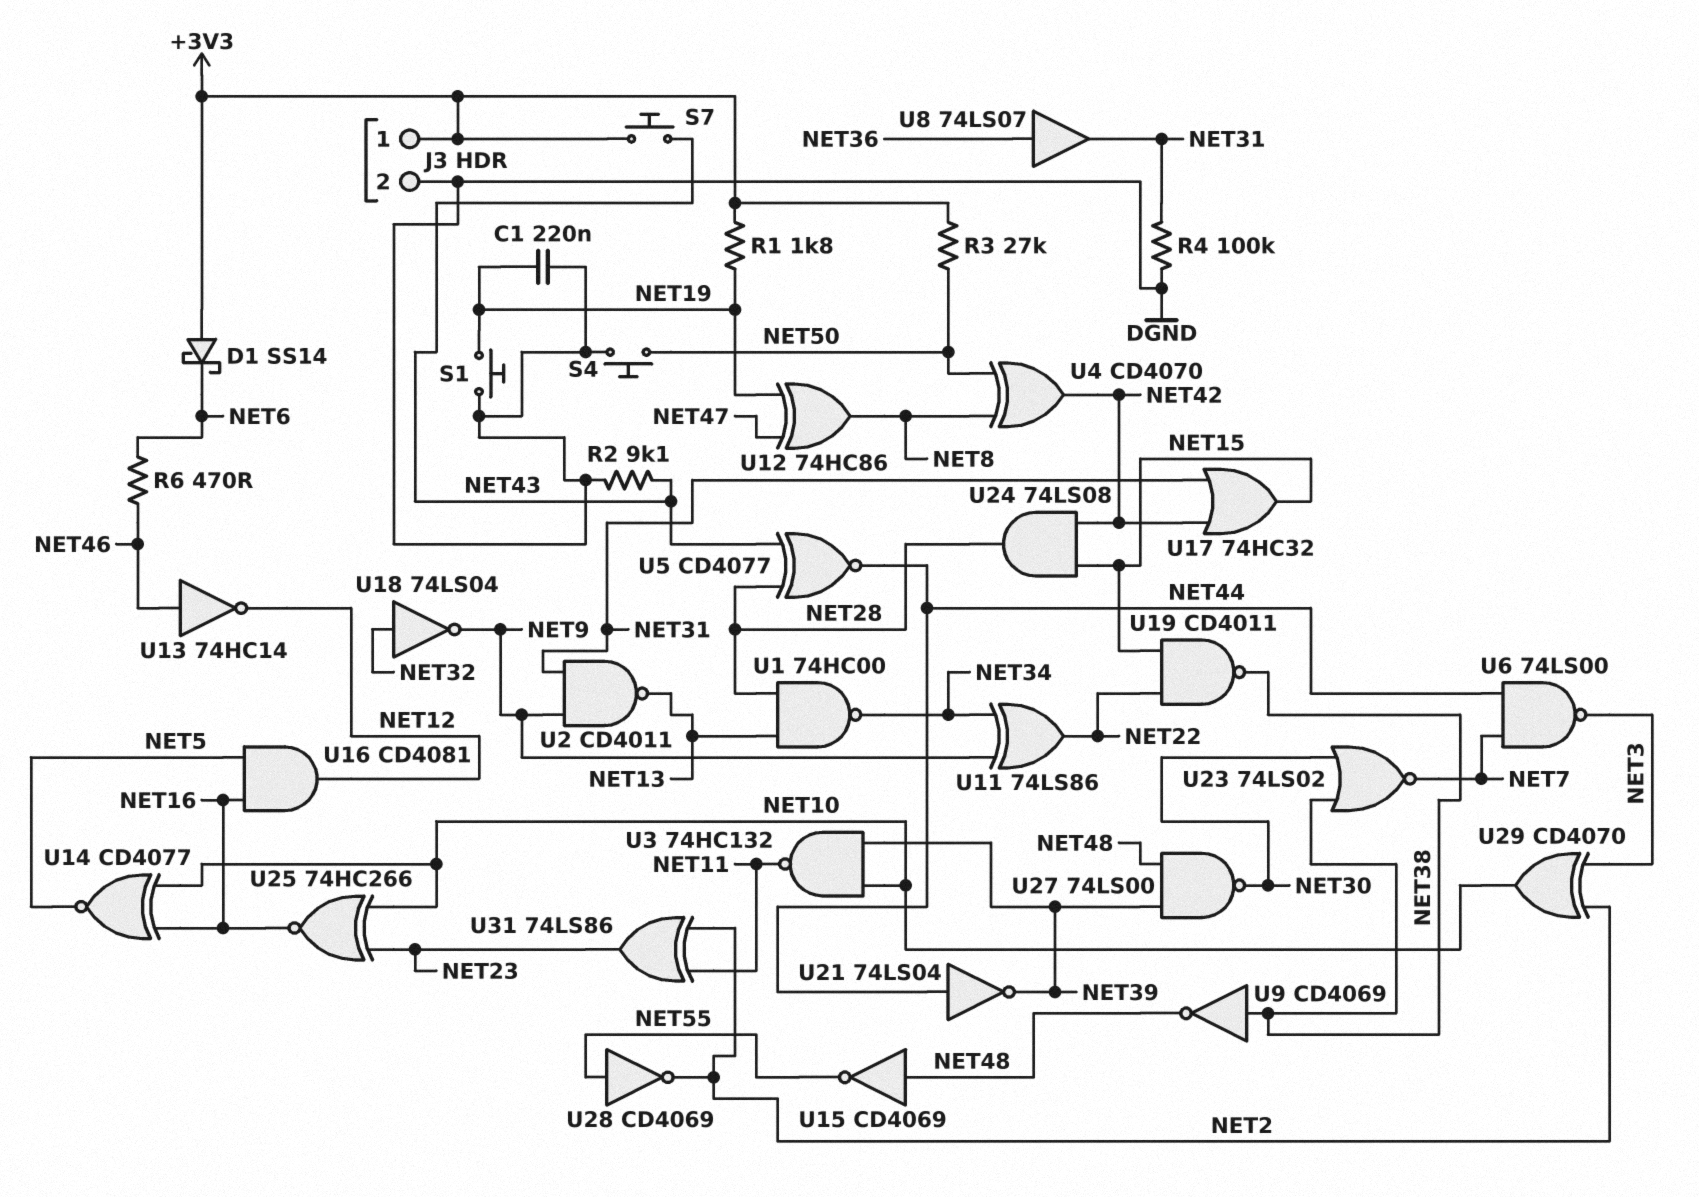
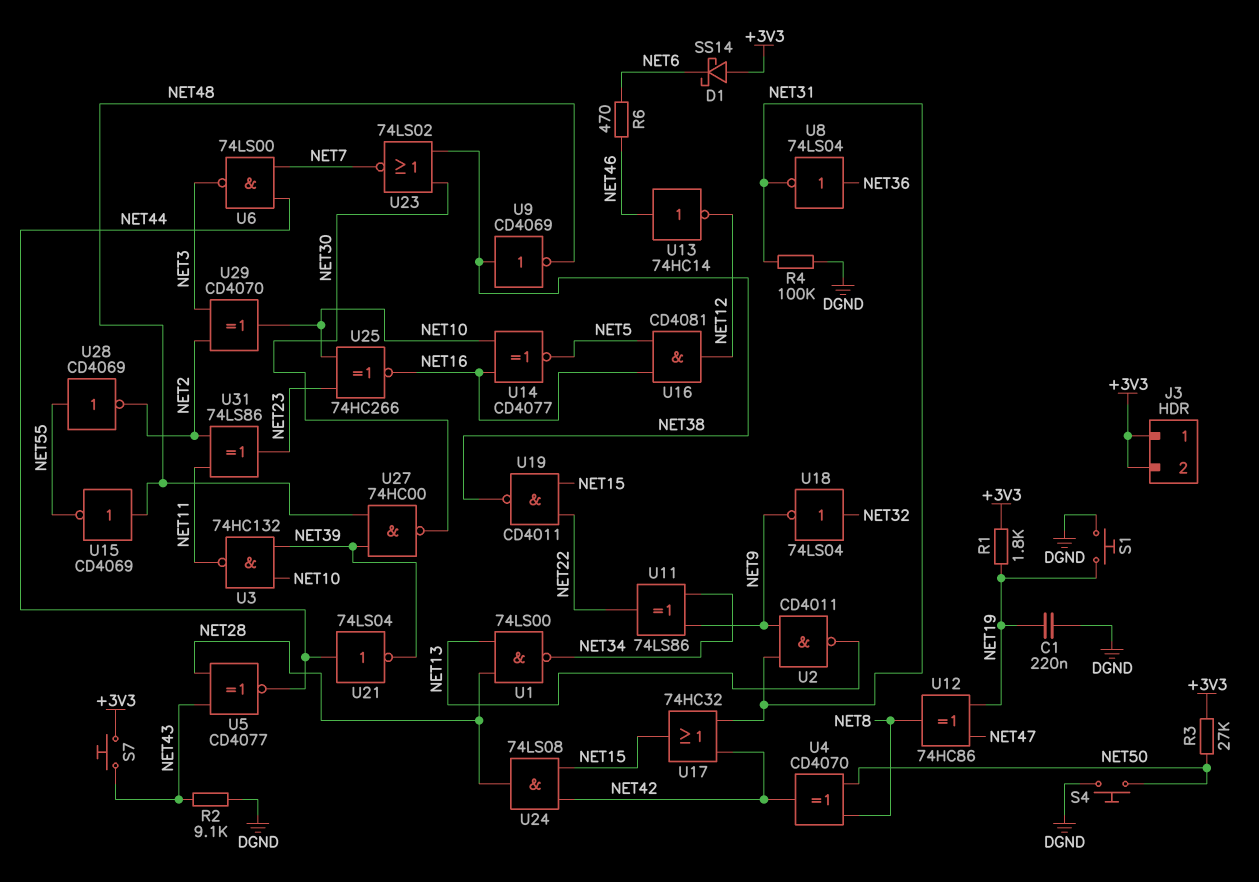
J3 pin 2: DGND -> +3V3
U1: NAND 74HC00 (in NET13, in NET28, out NET34) -> NAND 74LS00 (in NET13, in NET28, out NET34)
U8: buffer 74LS07 (in NET36, out NET31) -> NOT 74LS04 (in NET36, out NET31)
U27: NAND 74LS00 (in NET39, in NET48, out NET30) -> NAND 74HC00 (in NET39, in NET48, out NET30)

